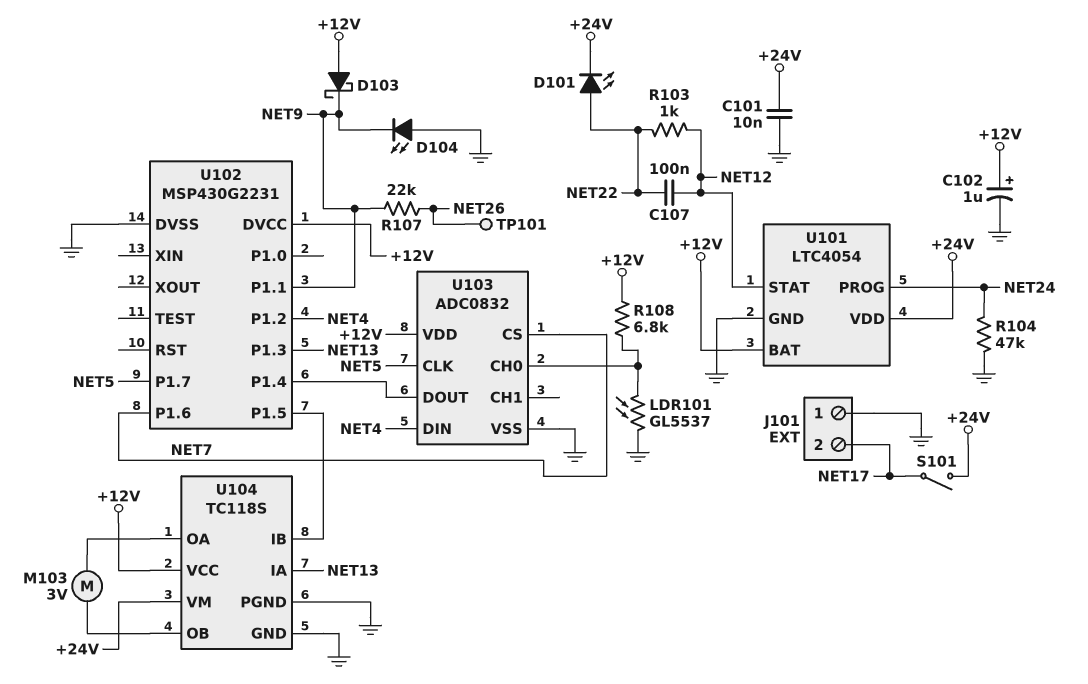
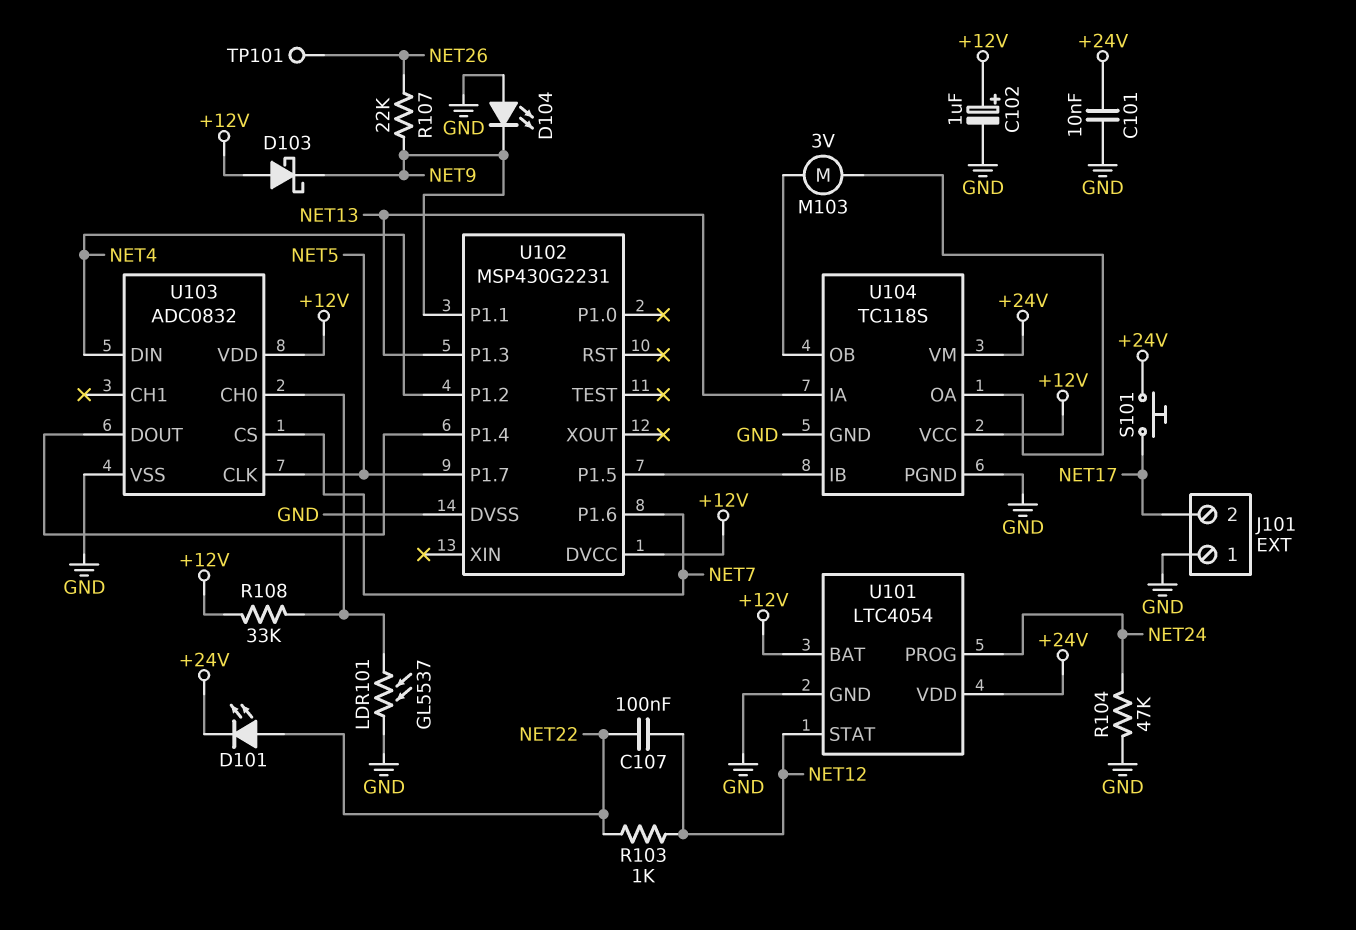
R108: 6.8k (+12V, U103/CH0) -> 33k (+12V, U103/CH0)
S101: switch (+24V, NET17) -> button (+24V, NET17)

